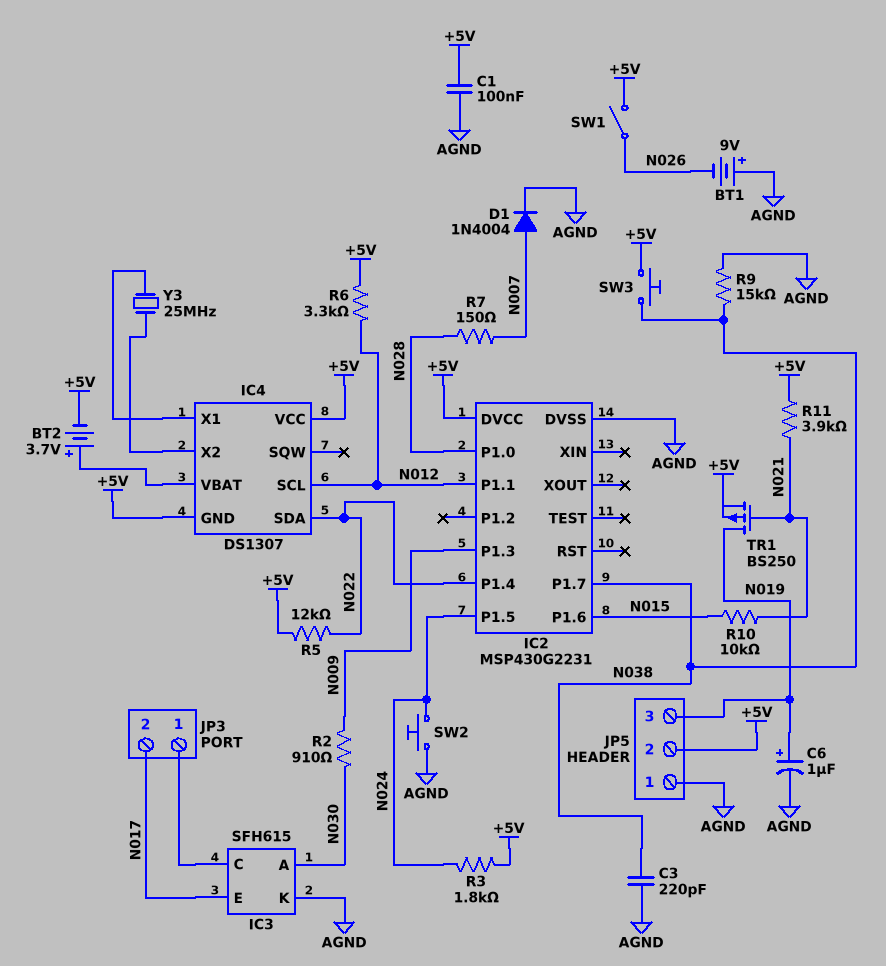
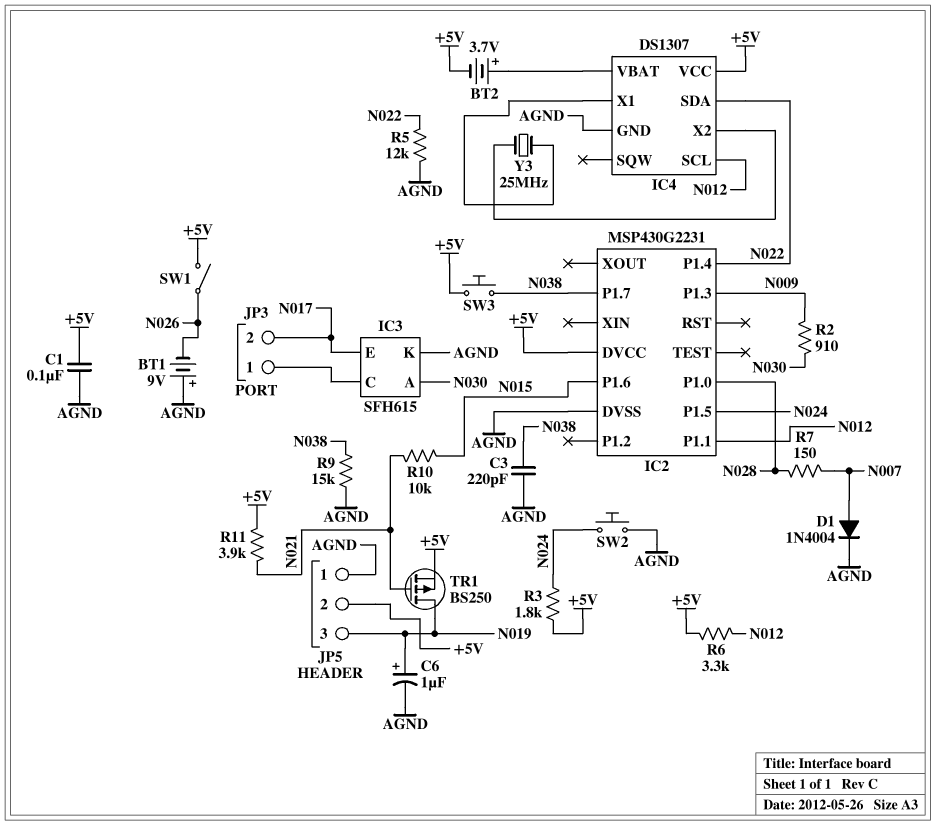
IC4 pin GND: +5V -> AGND
R5: 12k (+5V, N022) -> 12k (AGND, N022)

